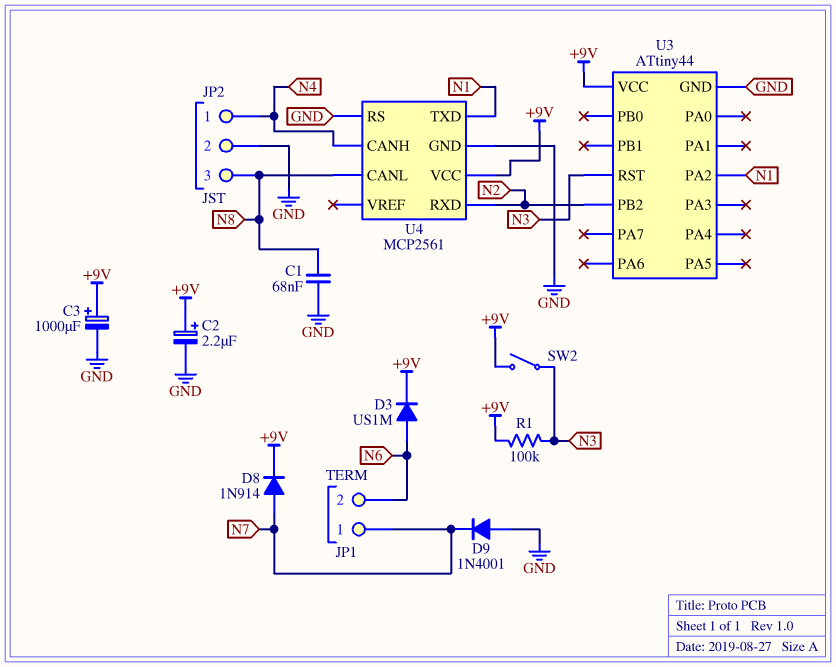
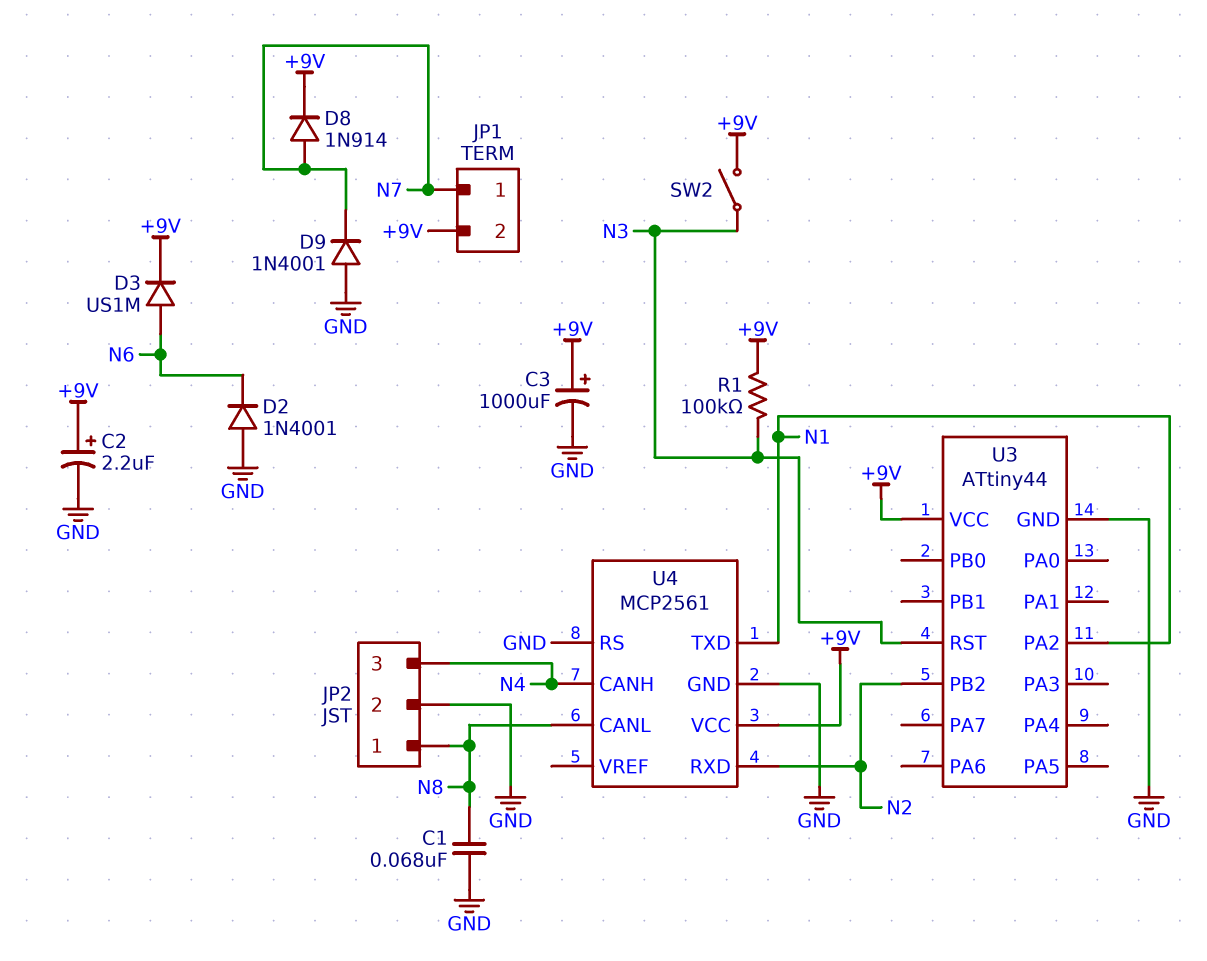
D2: none -> diode 1N4001 (A GND, K N6)
JP1 pin 2: N6 -> +9V
JP2 pin 1: N4 -> N8
JP2 pin 3: N8 -> N4

